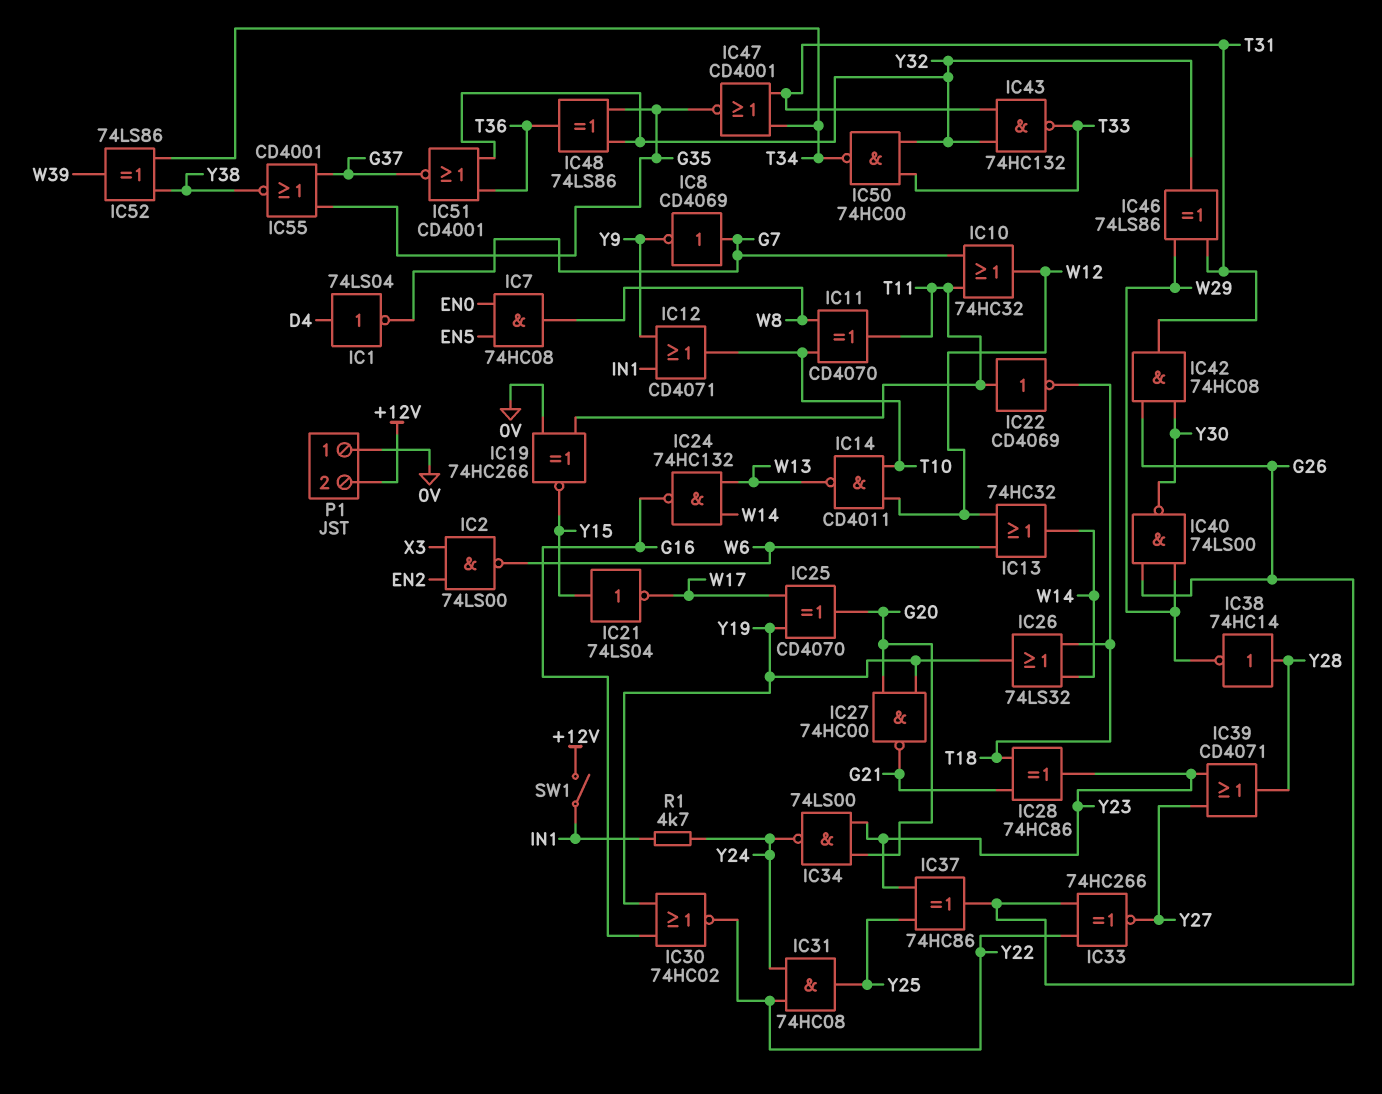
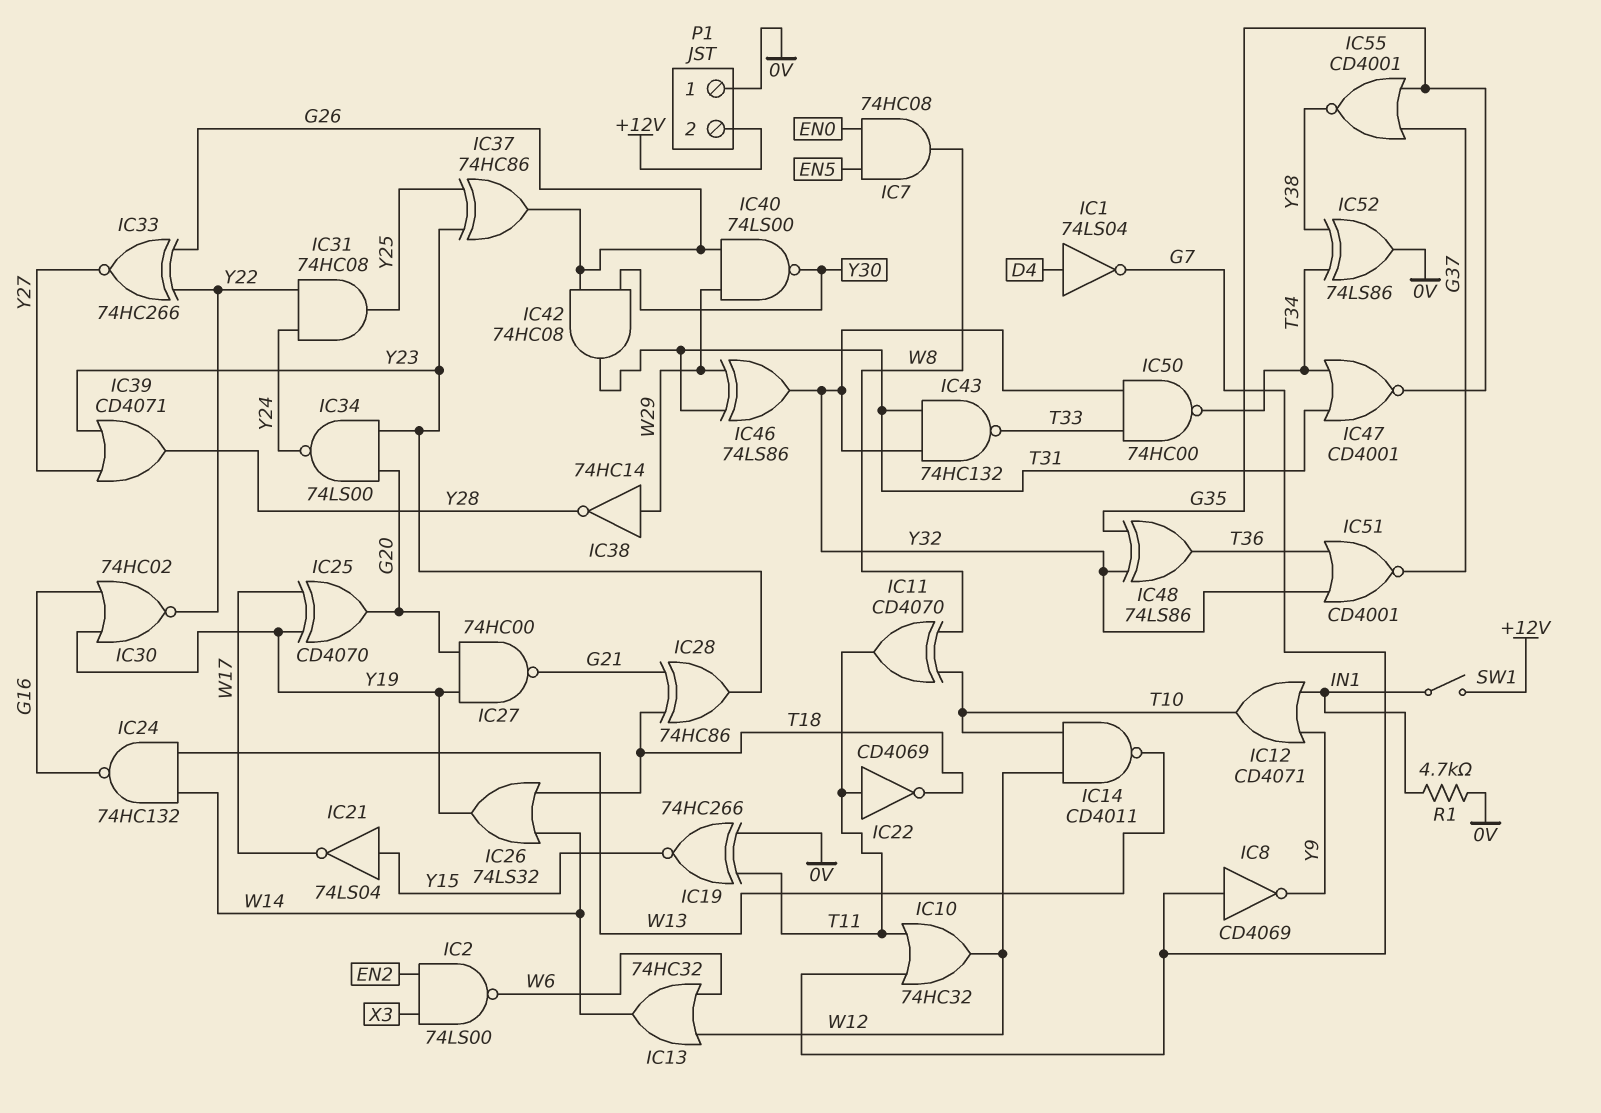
IC38: NOT 74HC14 (in Y28, out W29) -> NOT 74HC14 (in W29, out Y28)
IC52: XOR 74LS86 (in T34, in Y38, out W39) -> XOR 74LS86 (in T34, in Y38, out 0V)
R1: 4.7k (IN1, Y24) -> 4.7k (0V, IN1)

